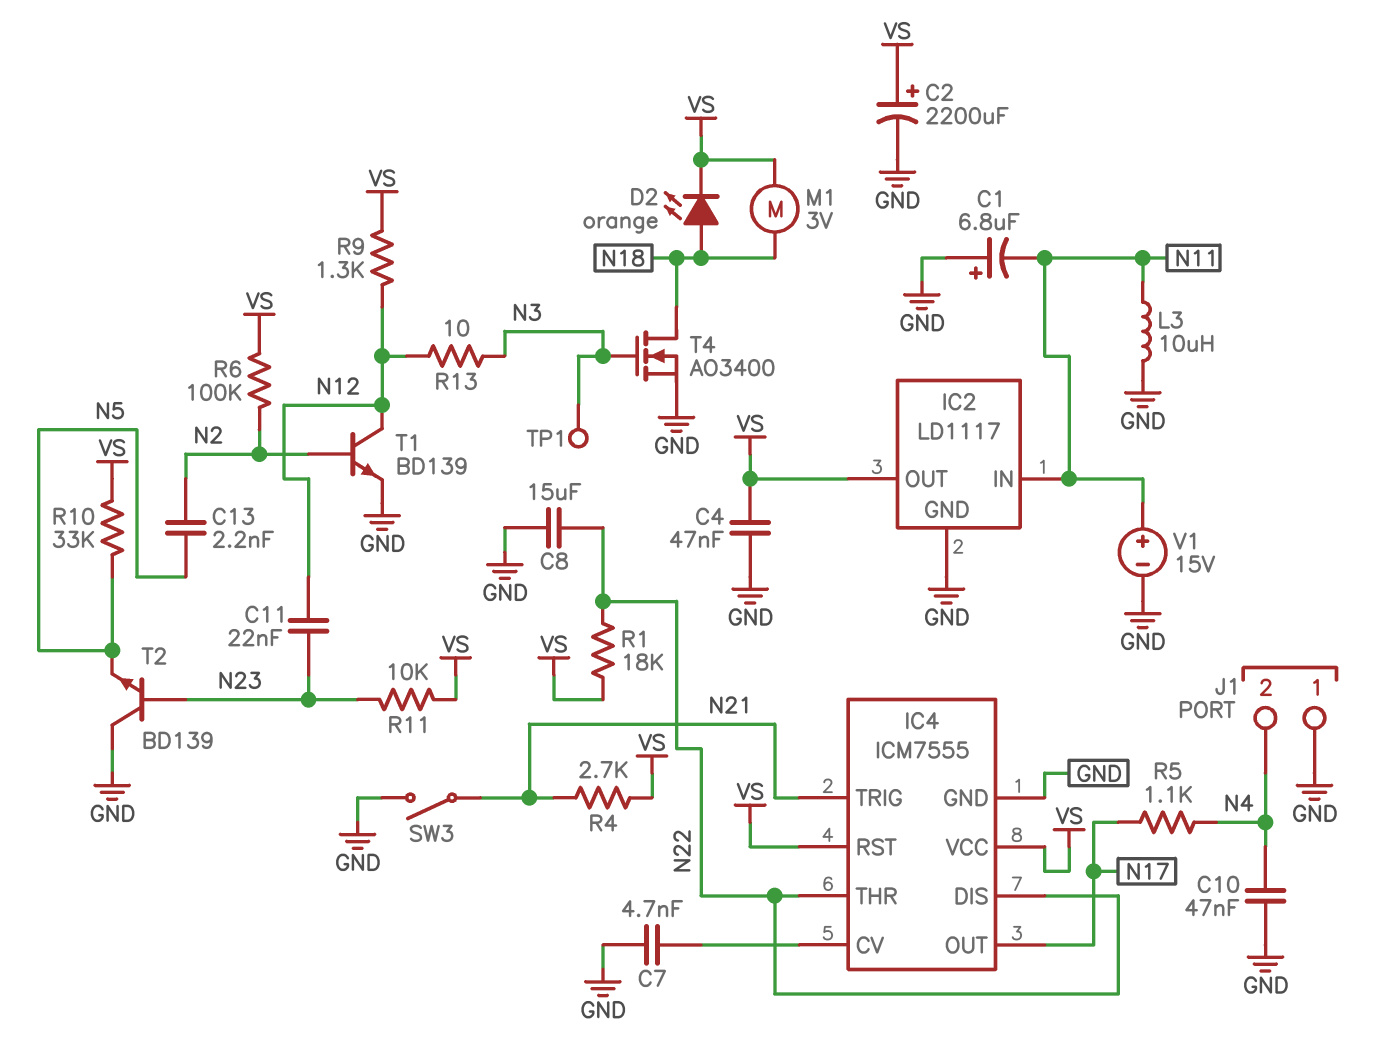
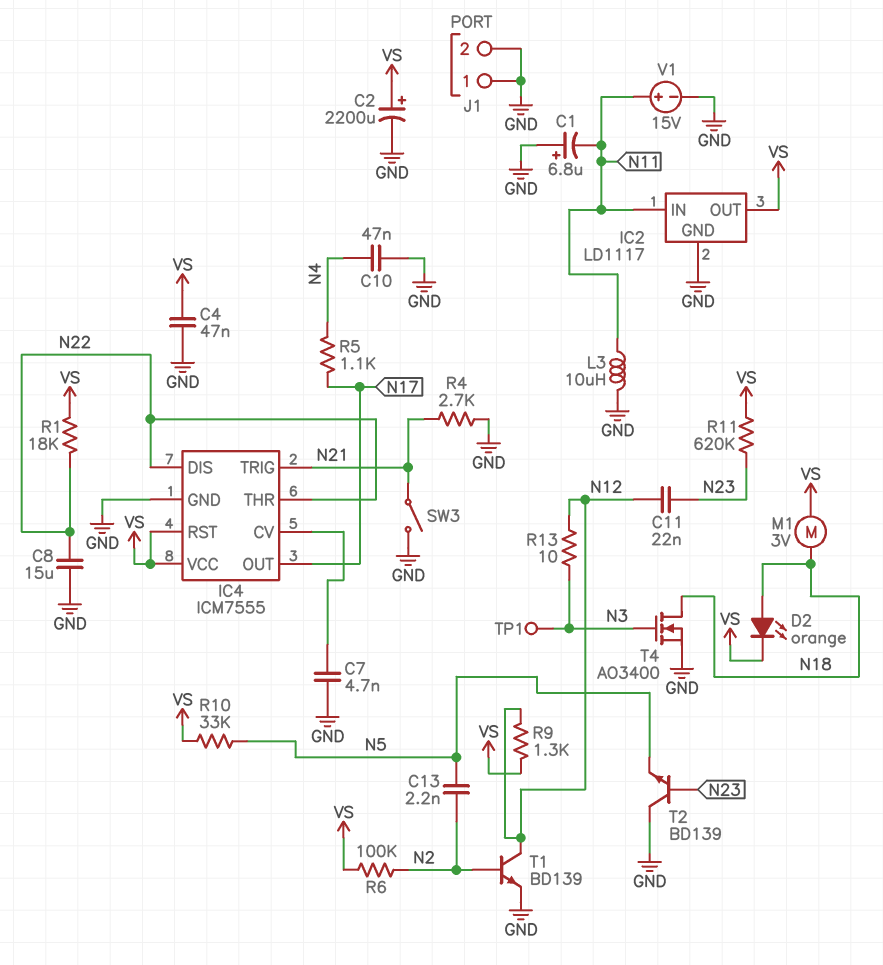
J1 pin 2: N4 -> GND
R4: 2.7k (N21, VS) -> 2.7k (GND, N21)
R11: 10k (N23, VS) -> 620k (N23, VS)

